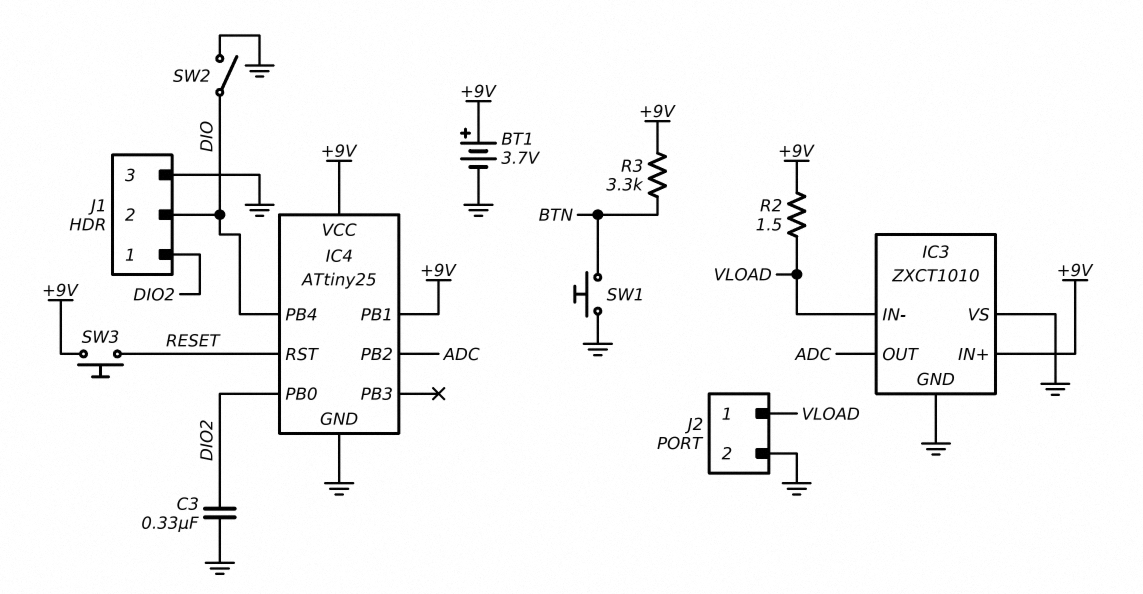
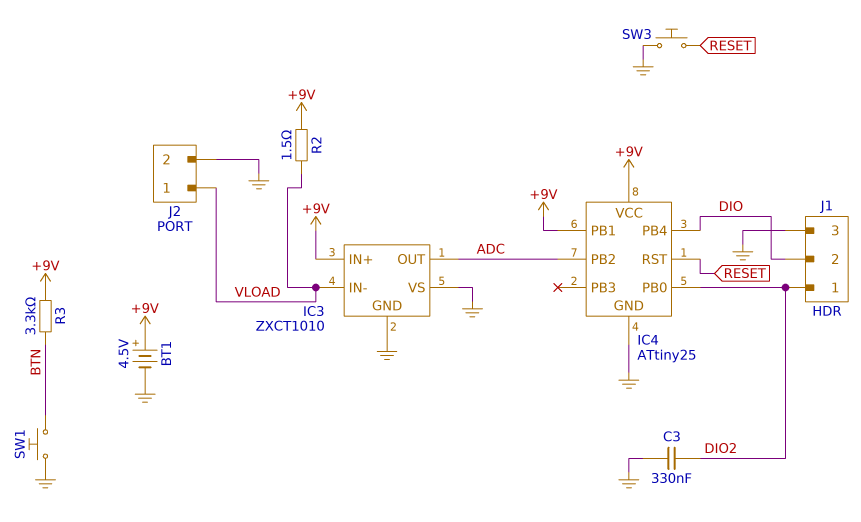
BT1: 3.7V (plus +9V, minus GND) -> 4.5V (plus +9V, minus GND)
SW2: switch (DIO, GND) -> none
SW3: button (+9V, RESET) -> button (GND, RESET)

